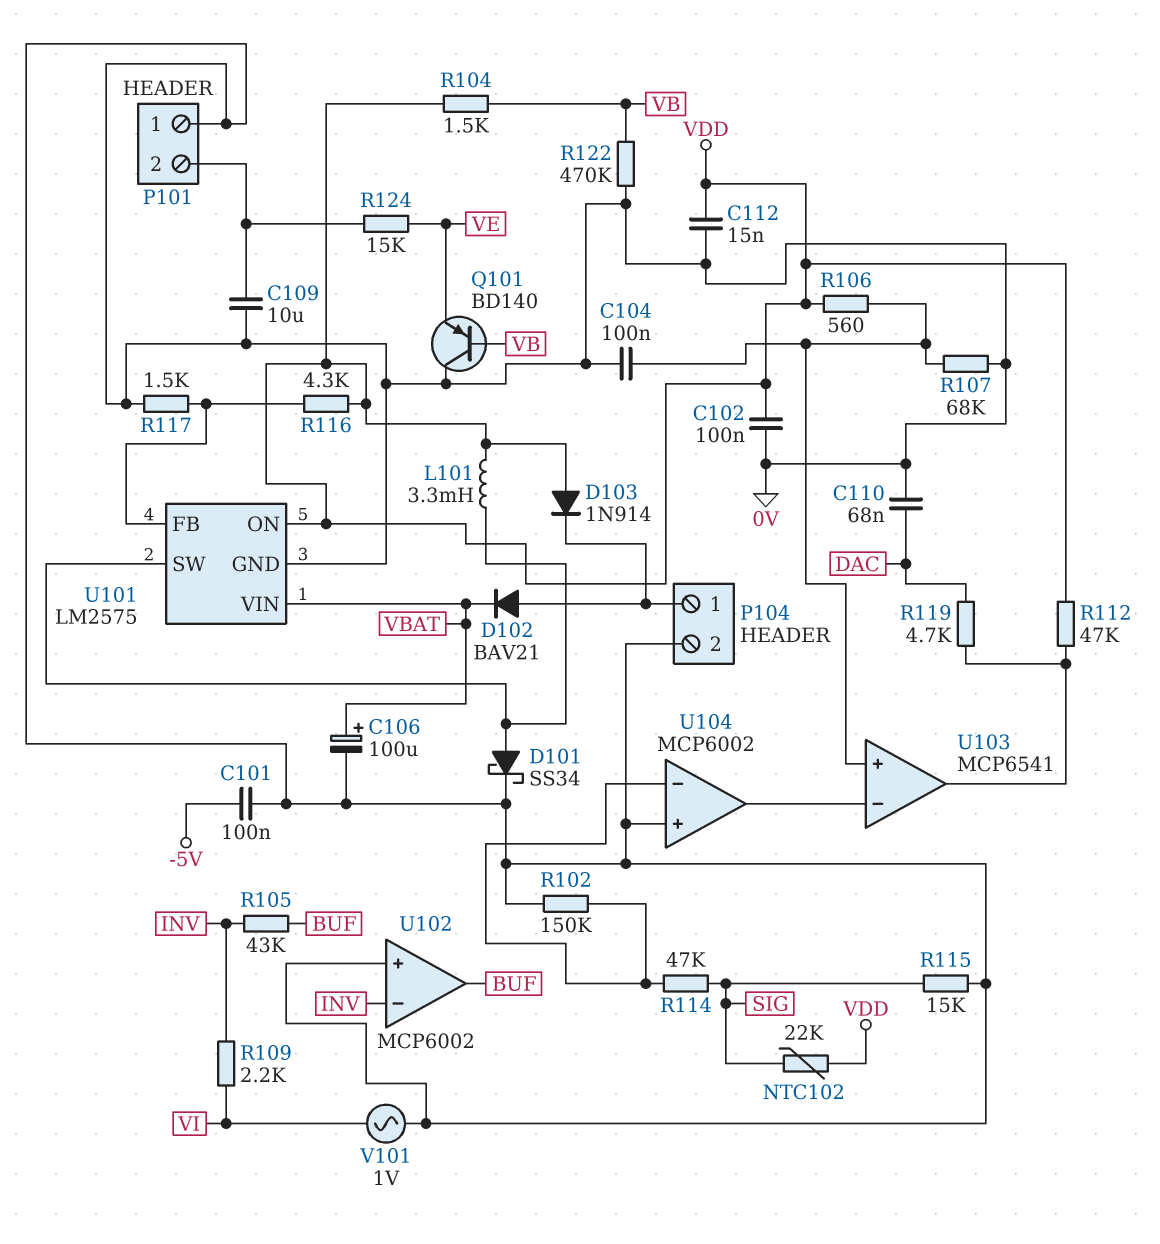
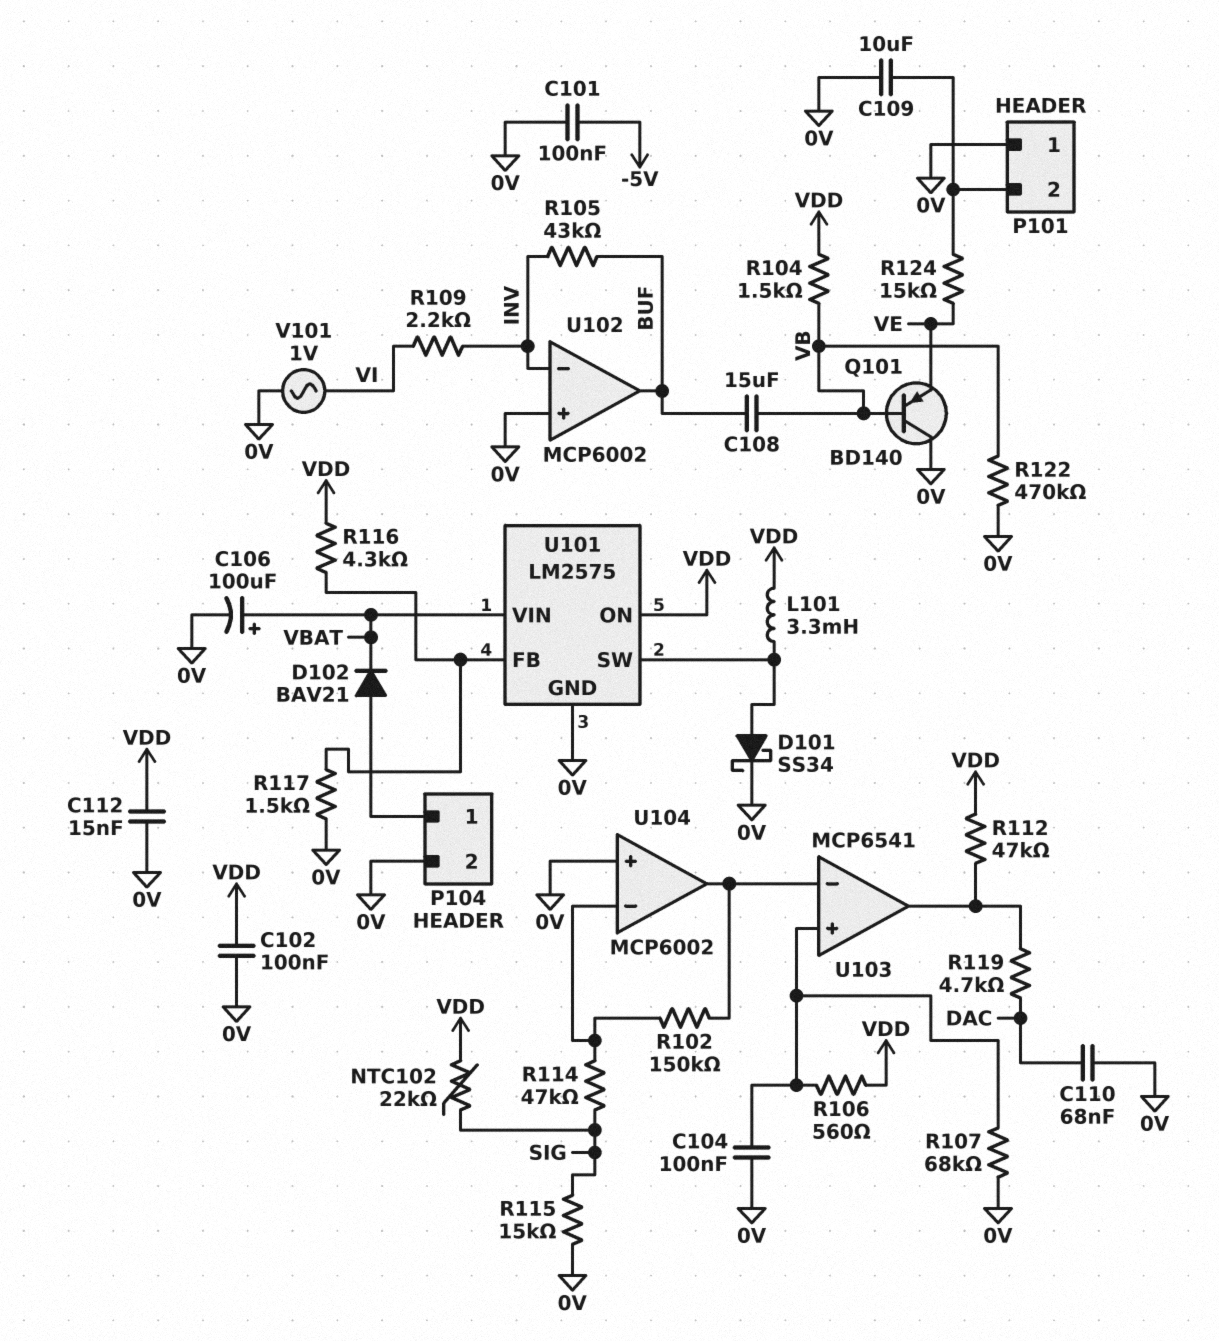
C108: none -> 15uF (BUF, VB)
D103: diode 1N914 (A VDD, K P104/1) -> none
R102: 150k (0V, U104/in-) -> 150k (U103/in-, U104/in-)

